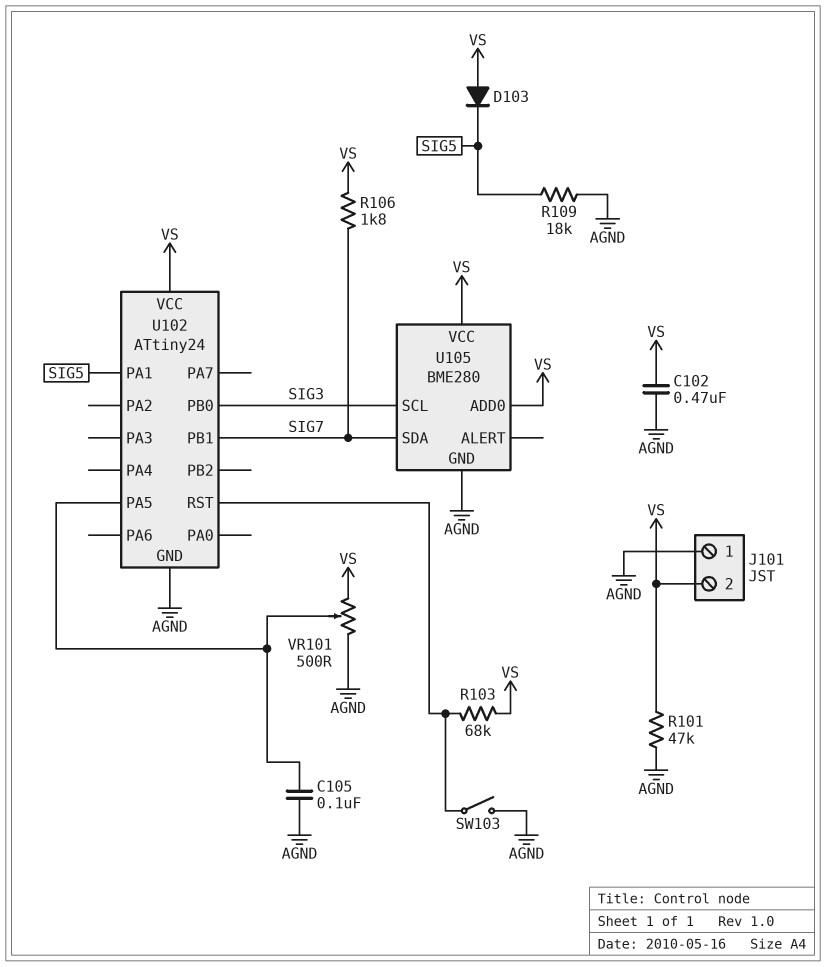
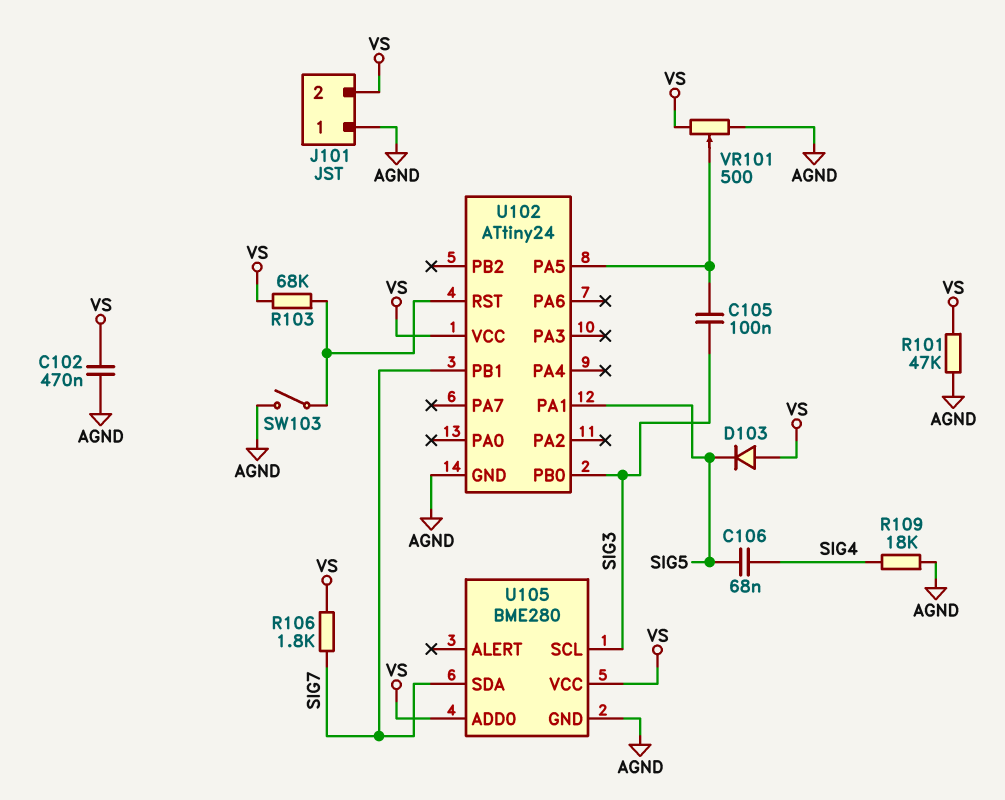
C105: 100nF (AGND, U102/PA5) -> 100nF (SIG3, U102/PA5)
C106: none -> 68nF (SIG4, SIG5)
R109: 18k (AGND, SIG5) -> 18k (AGND, SIG4)

